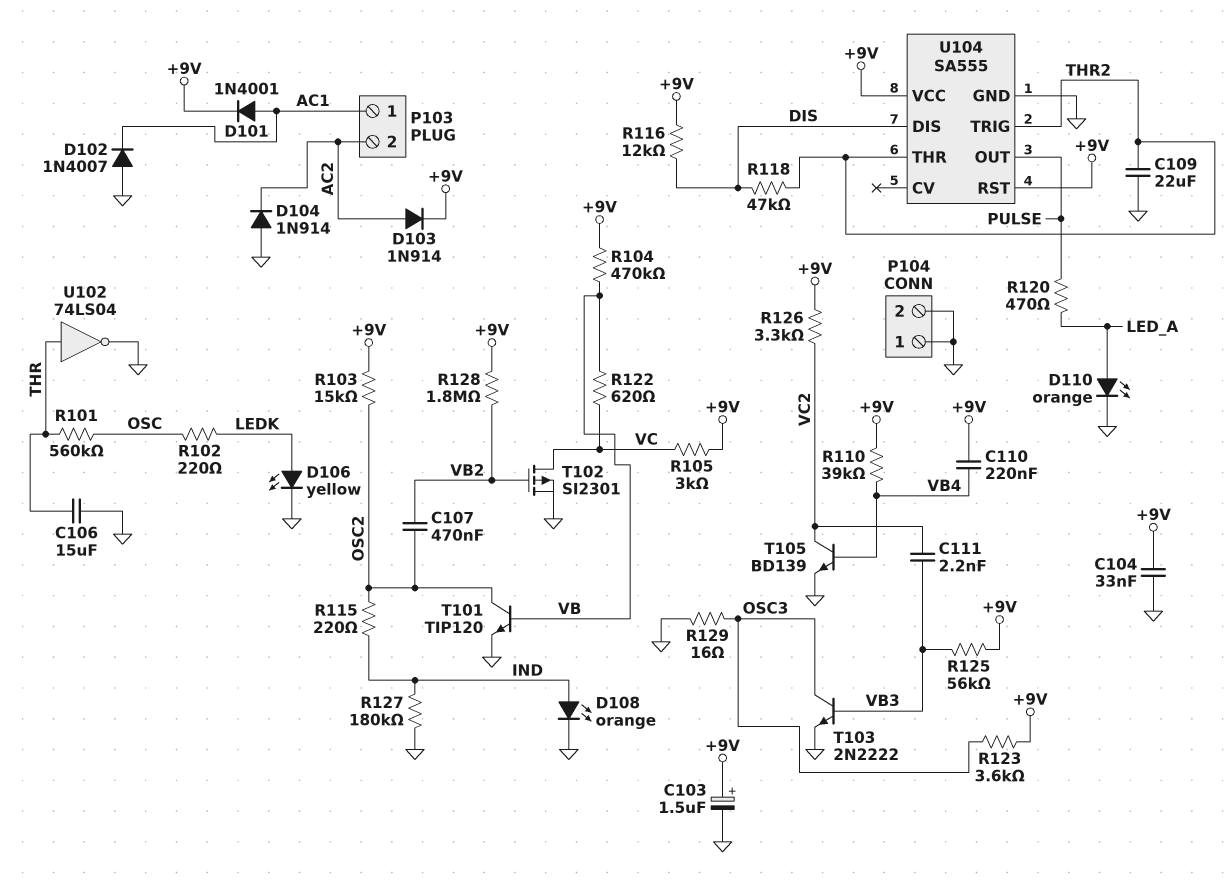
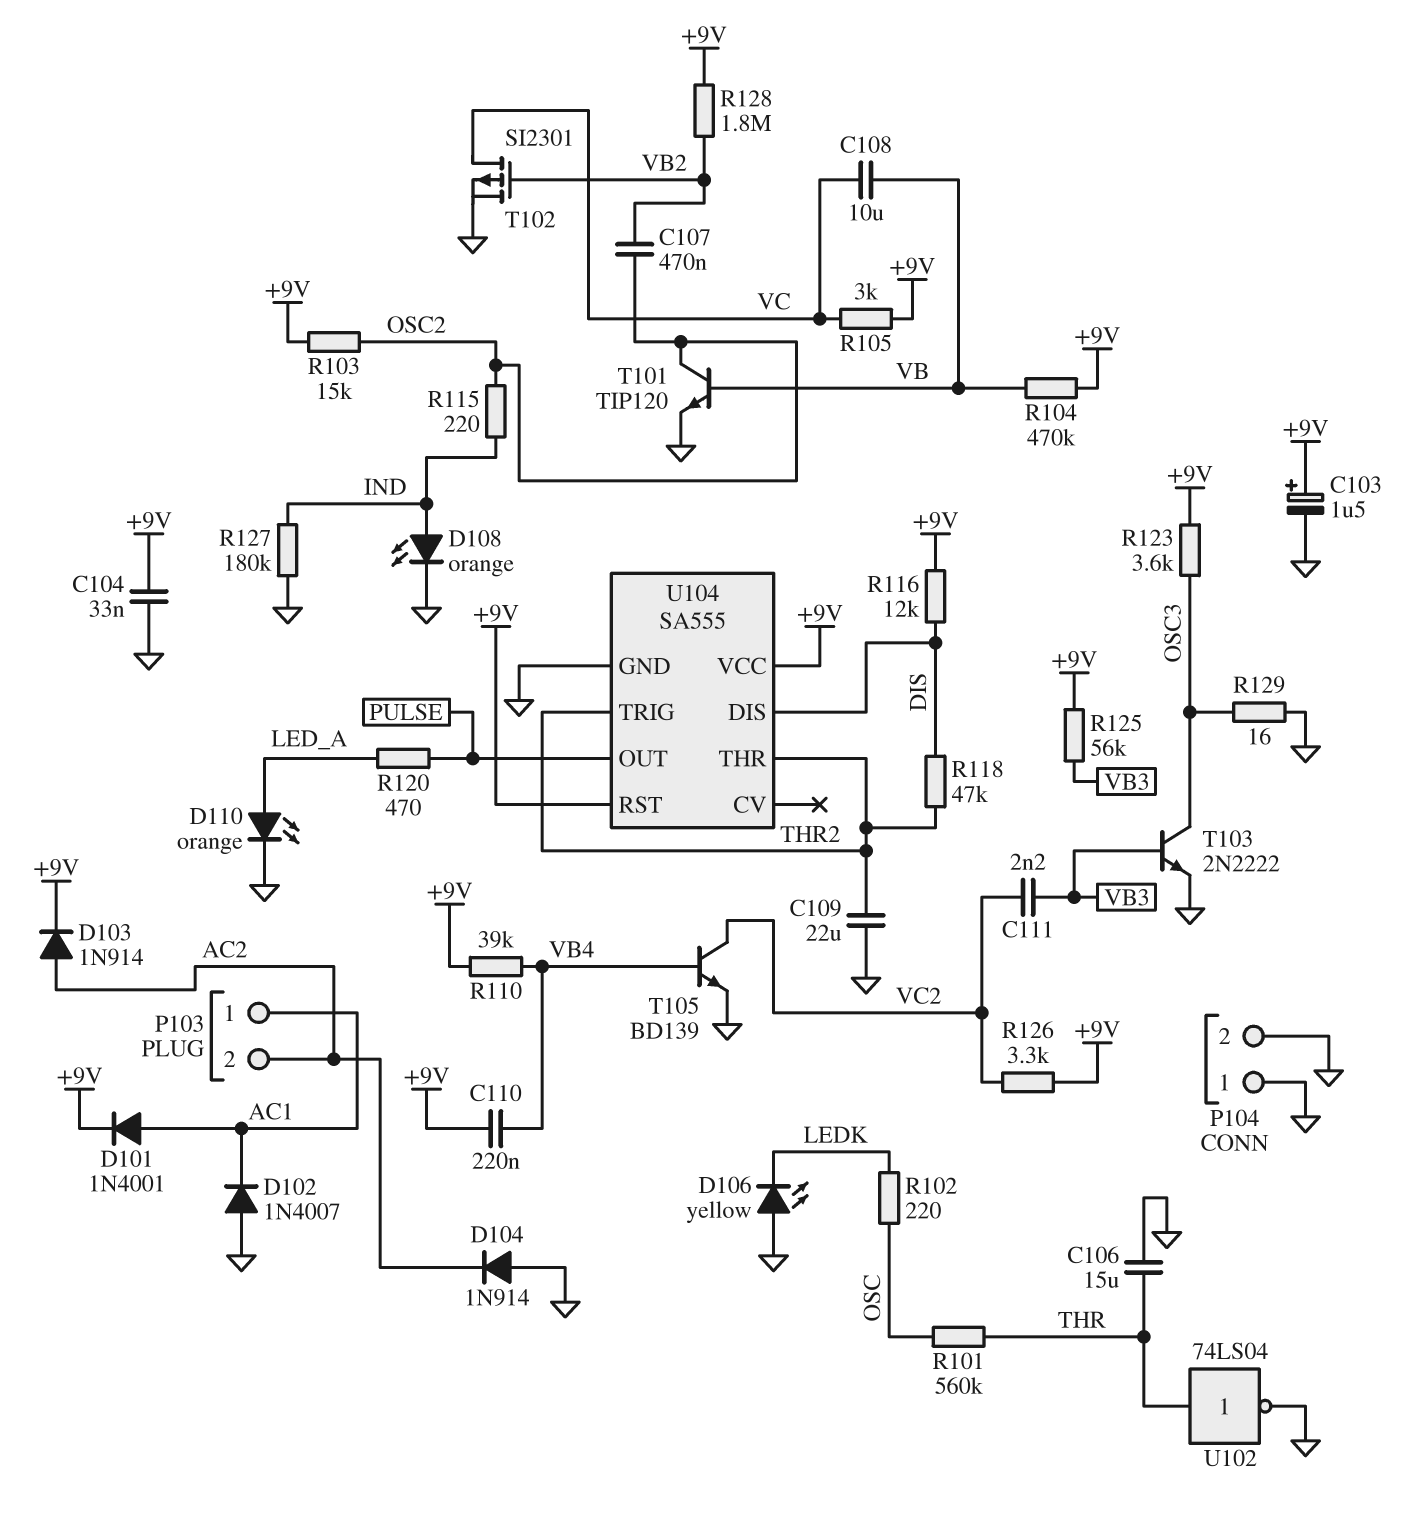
C108: none -> 10uF (VB, VC)
D106: LED yellow (A LEDK, K GND) -> LED yellow (A GND, K LEDK)
R122: 620 (VB, VC) -> none

